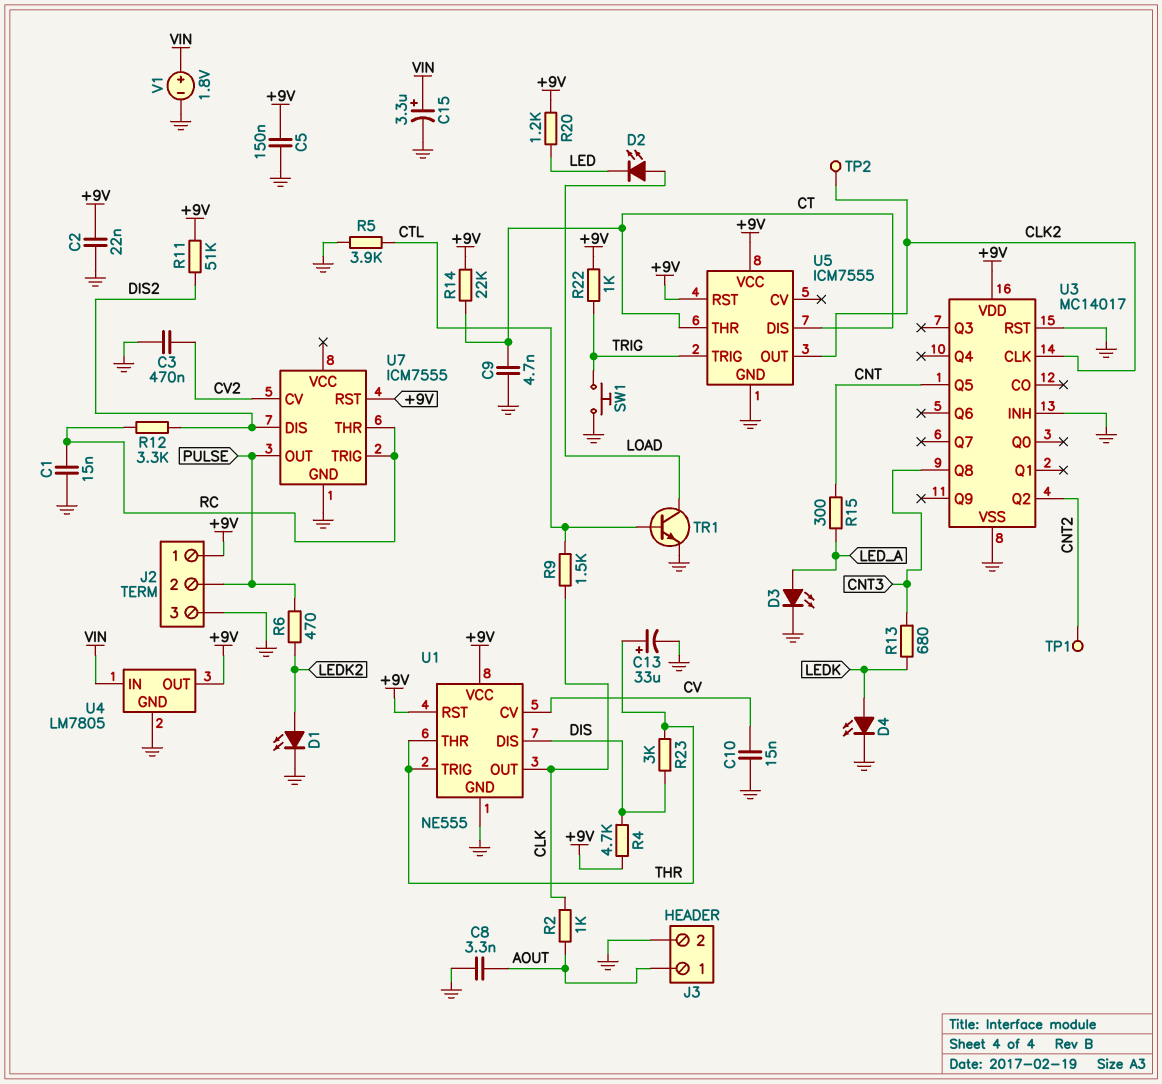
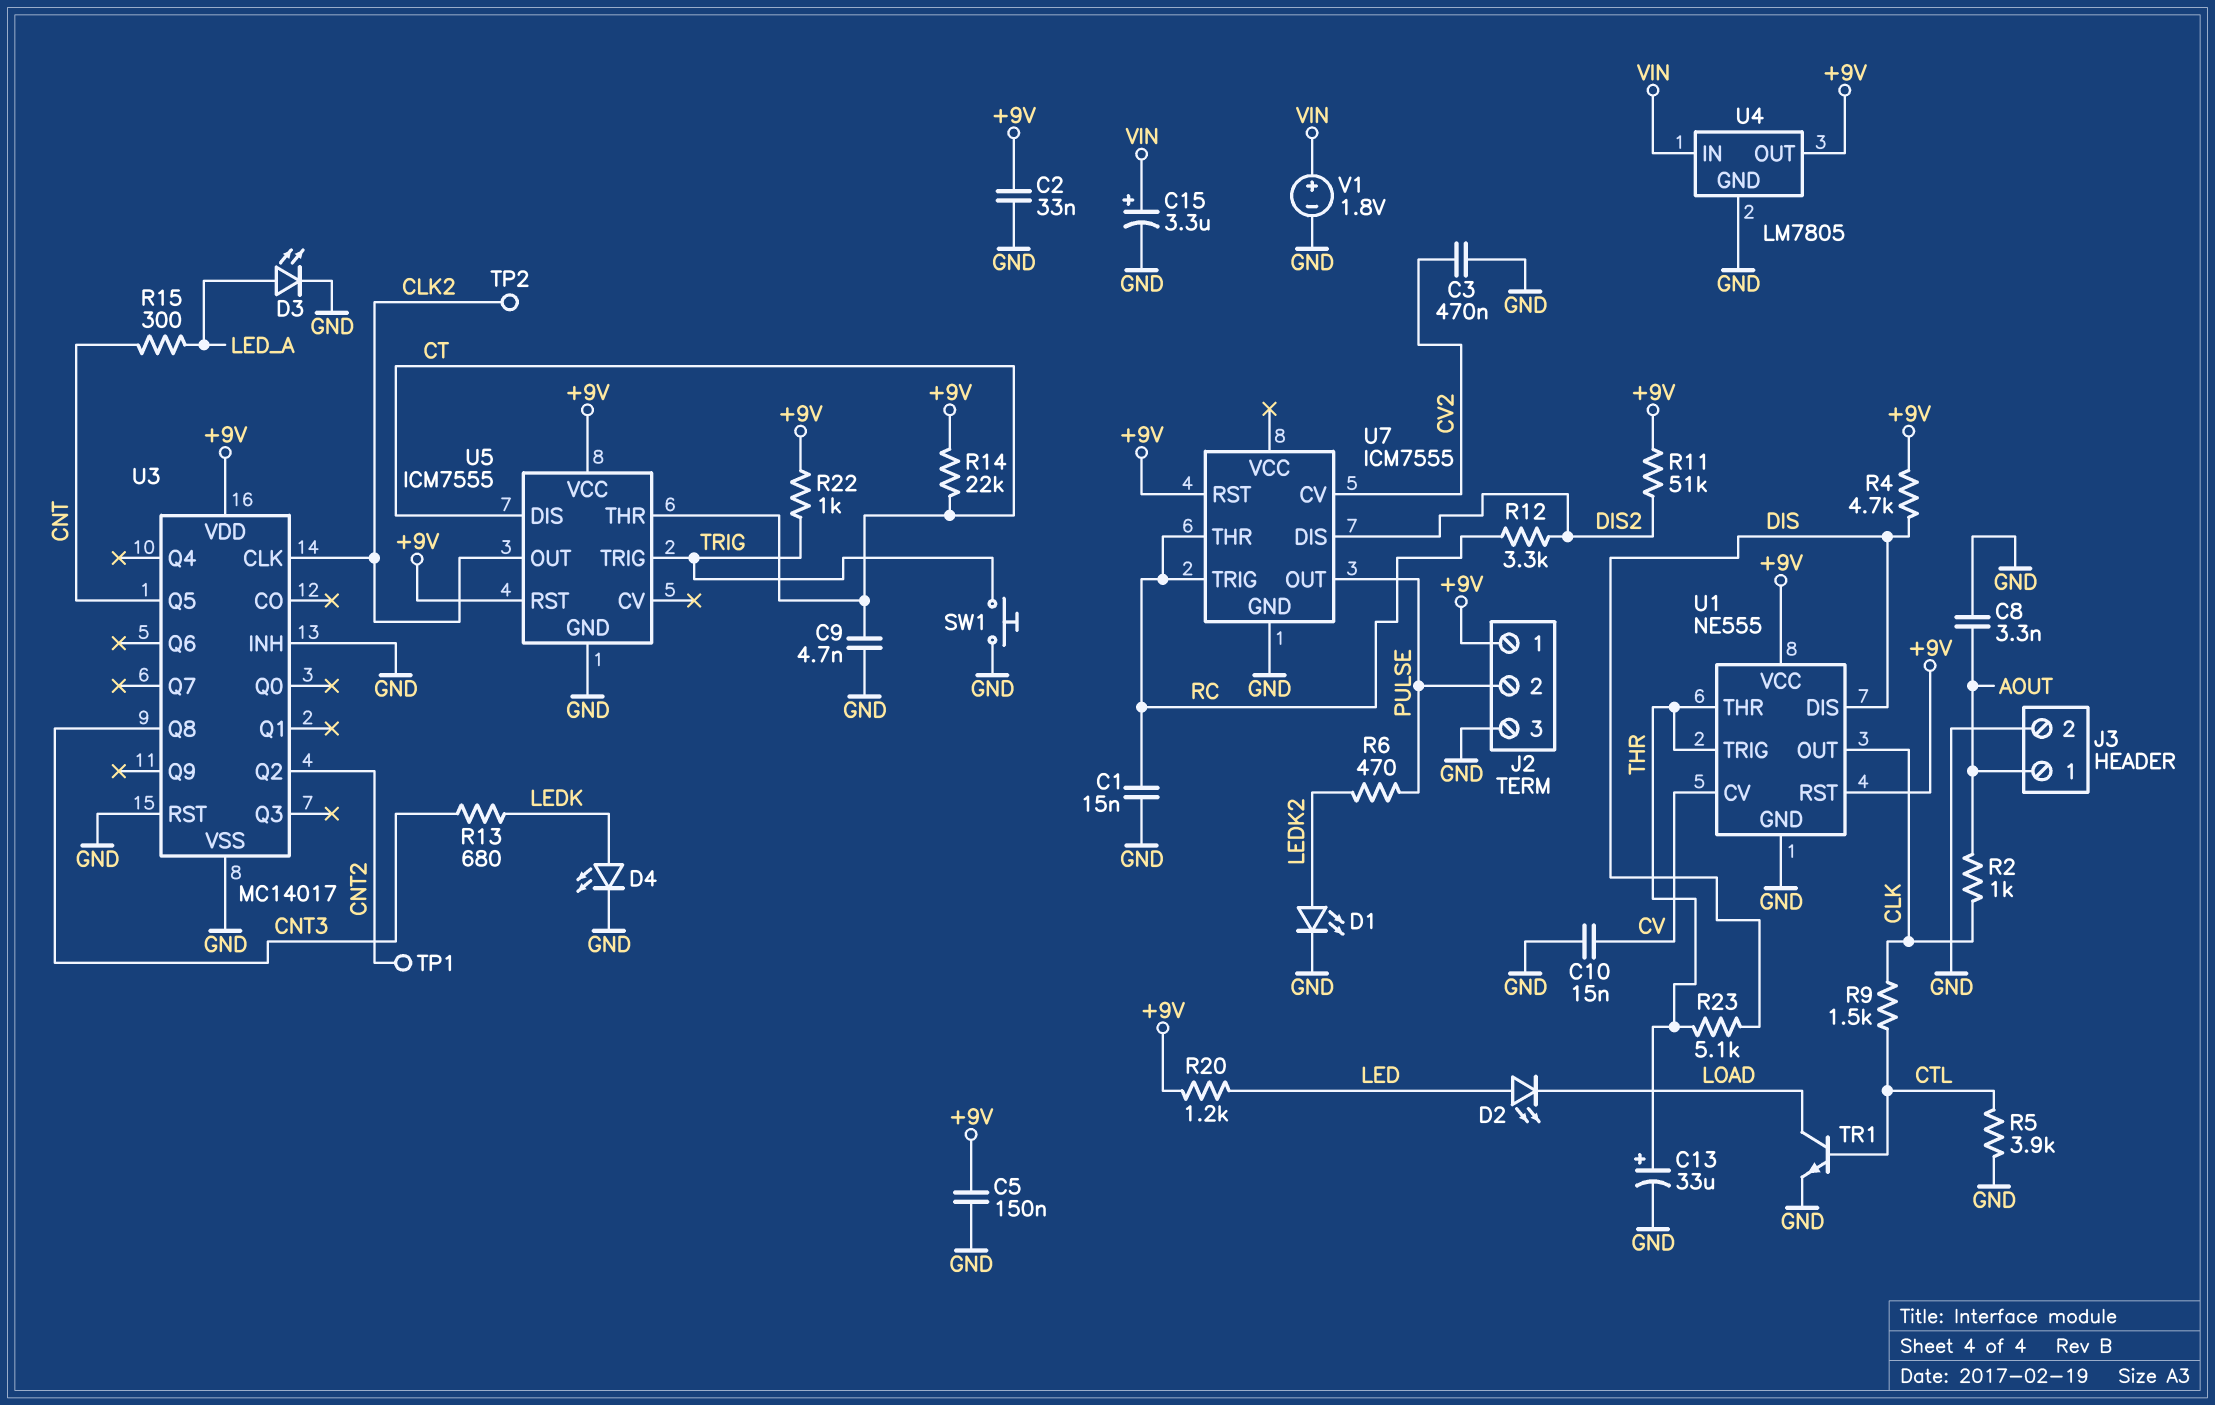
C2: 22nF (+9V, GND) -> 33nF (+9V, GND)
D2: LED (A LOAD, K LED) -> LED (A LED, K LOAD)
R23: 3k (DIS, THR) -> 5.1k (DIS, THR)

